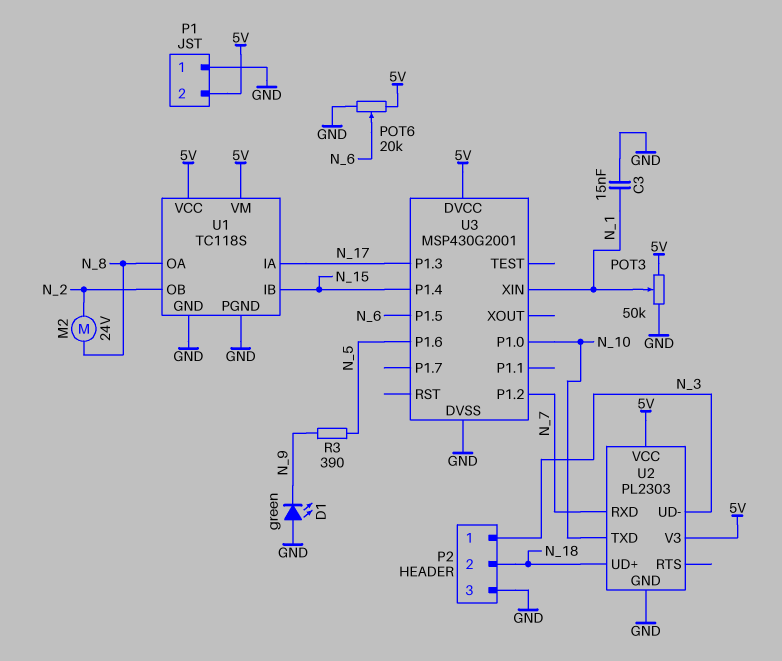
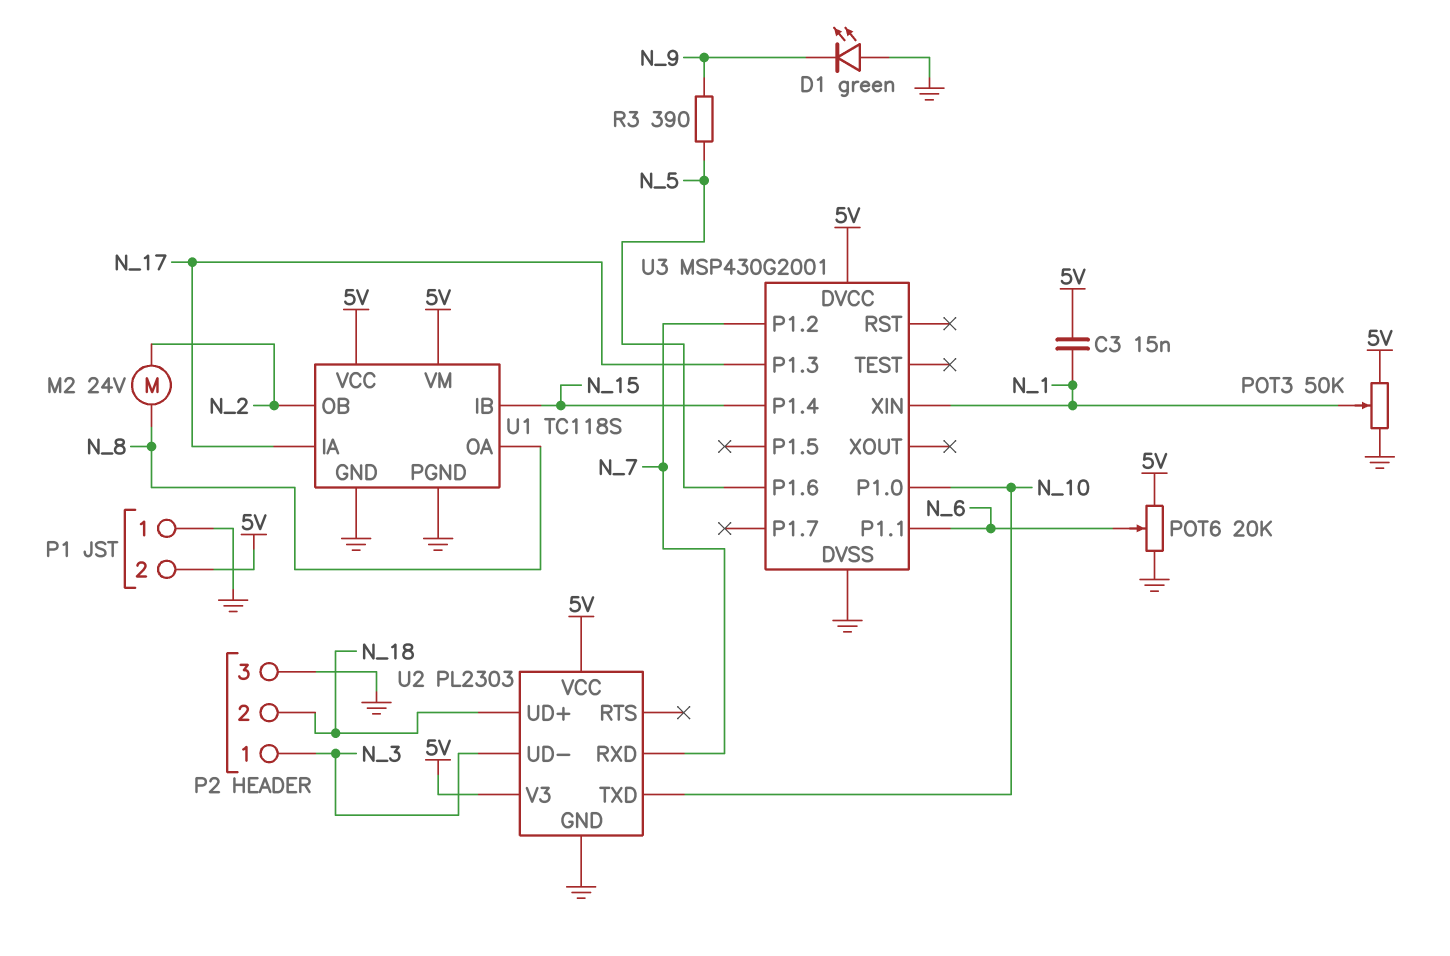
C3: 15nF (GND, N_1) -> 15nF (5V, N_1)
U3 pin P1.1: none -> N_6
U3 pin P1.5: N_6 -> none

